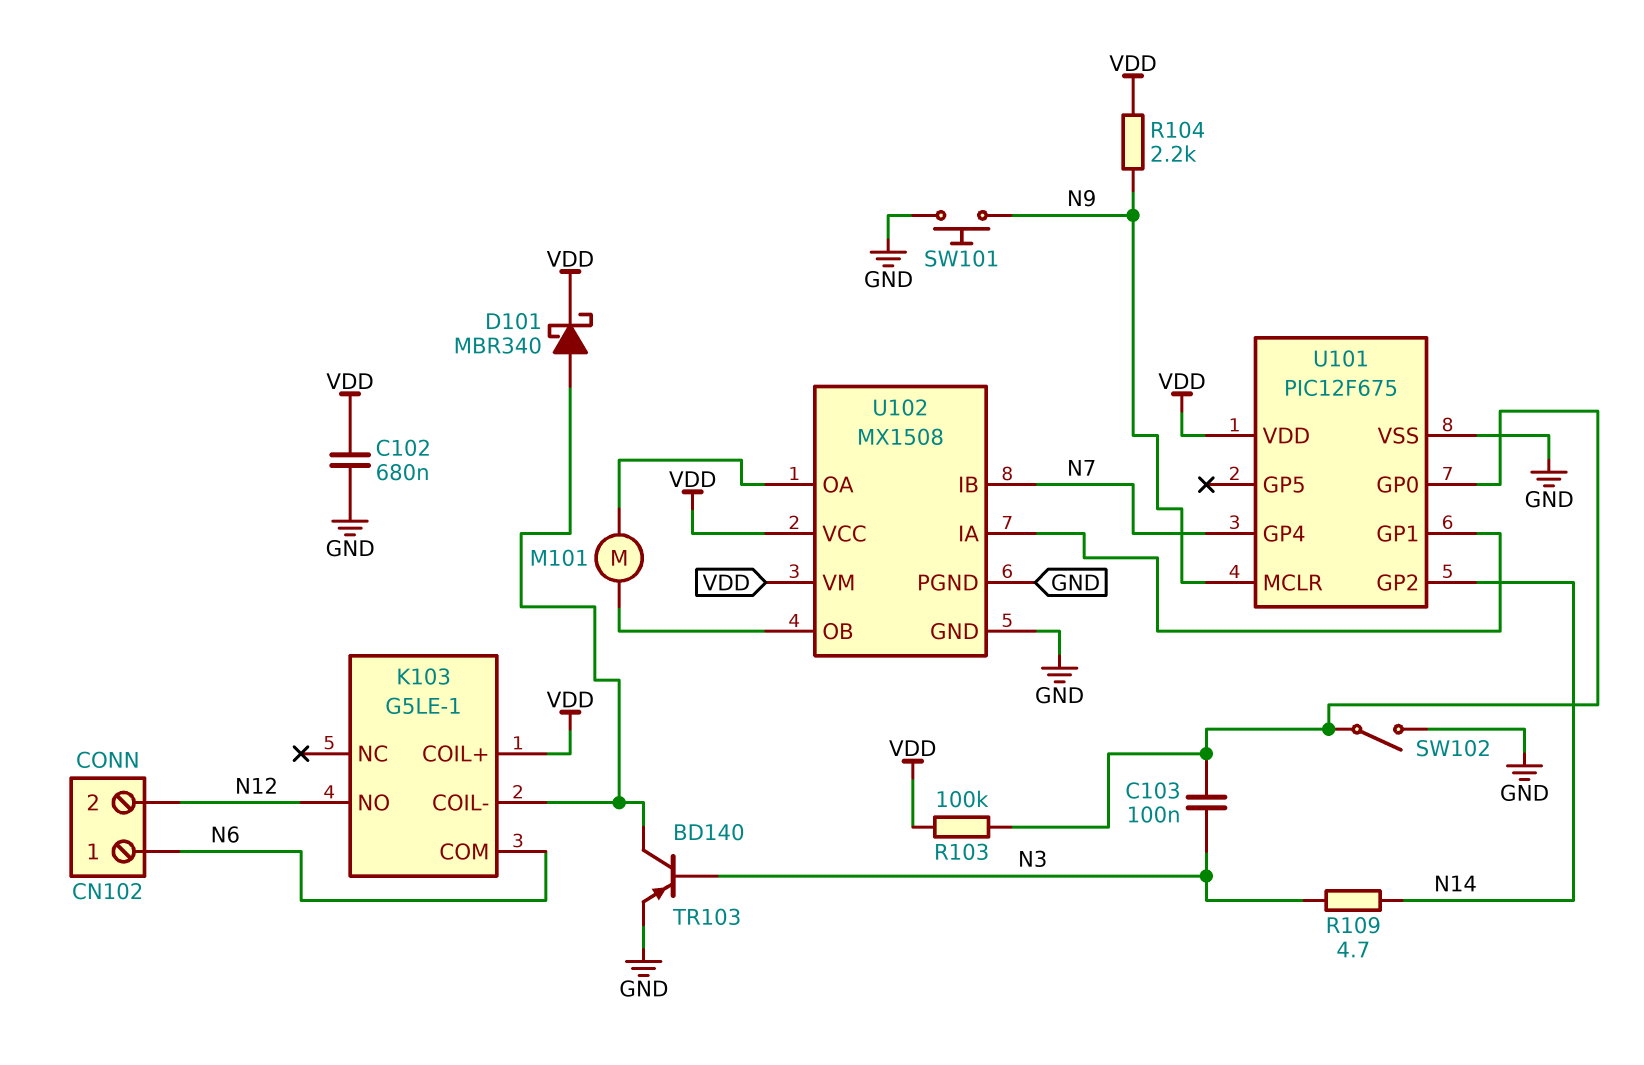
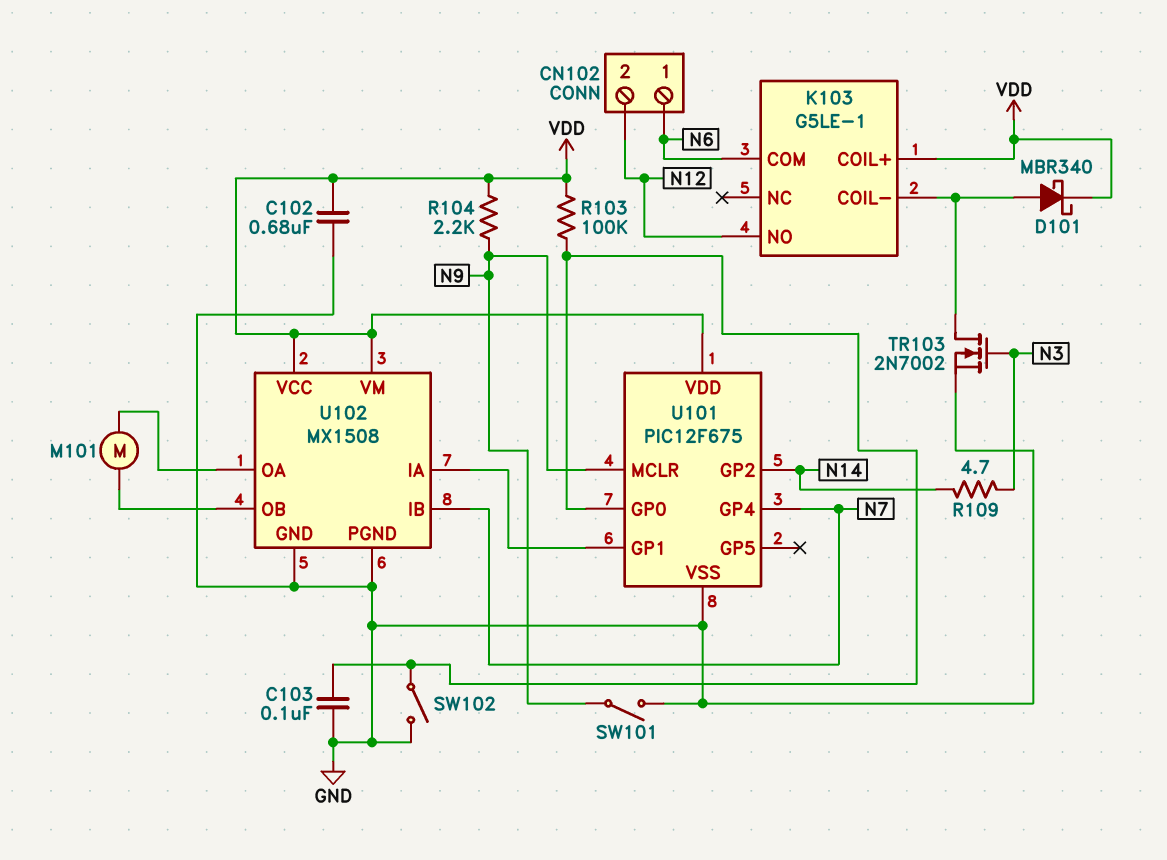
C103: 100nF (N3, U101/GP0) -> 100nF (GND, U101/GP0)
SW101: button (GND, N9) -> switch (GND, N9)
TR103: PNP BD140 (B N3, C K103/COIL-, E GND) -> NMOS 2N7002 (G N3, D K103/COIL-, S GND)

